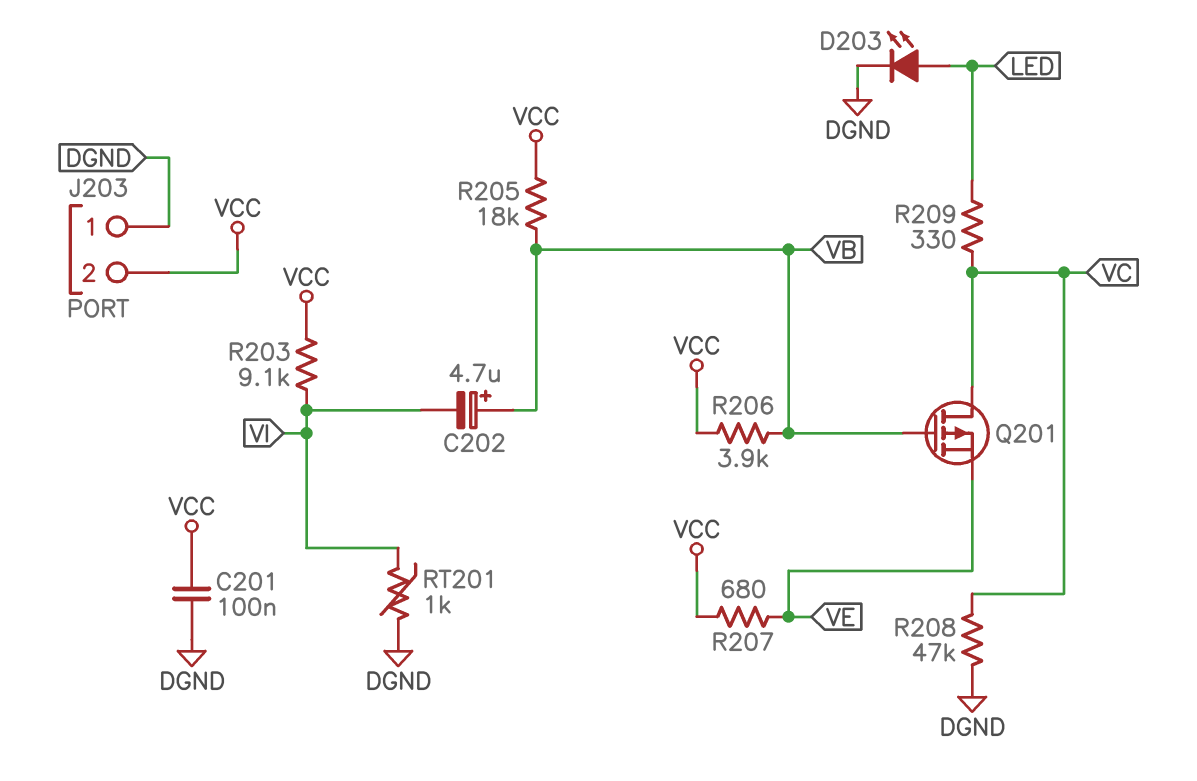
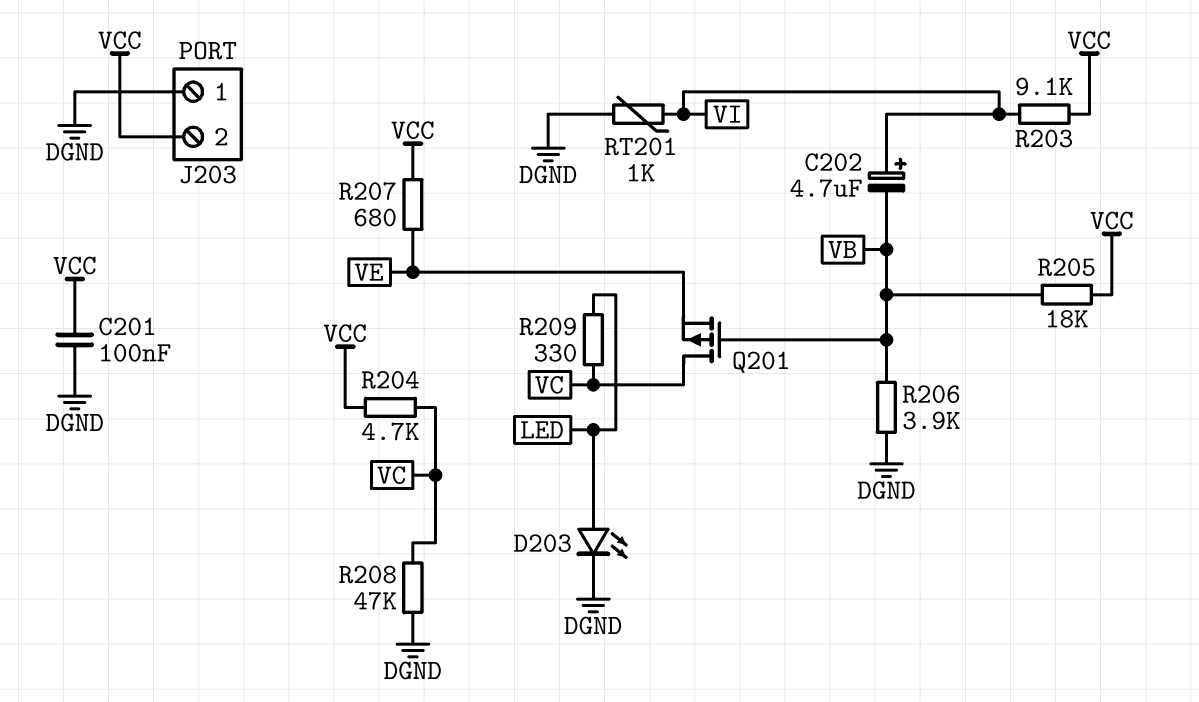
C202: 4.7uF (plus VB, minus VI) -> 4.7uF (plus VI, minus VB)
R204: none -> 4.7k (VC, VCC)
R206: 3.9k (VB, VCC) -> 3.9k (DGND, VB)

